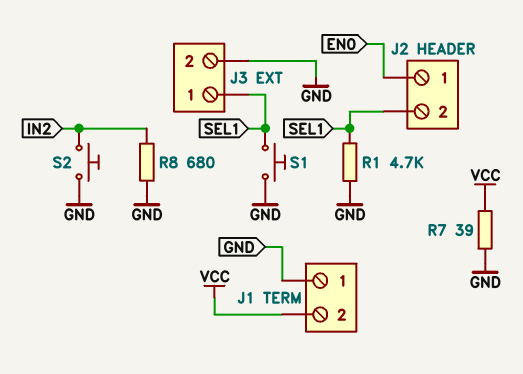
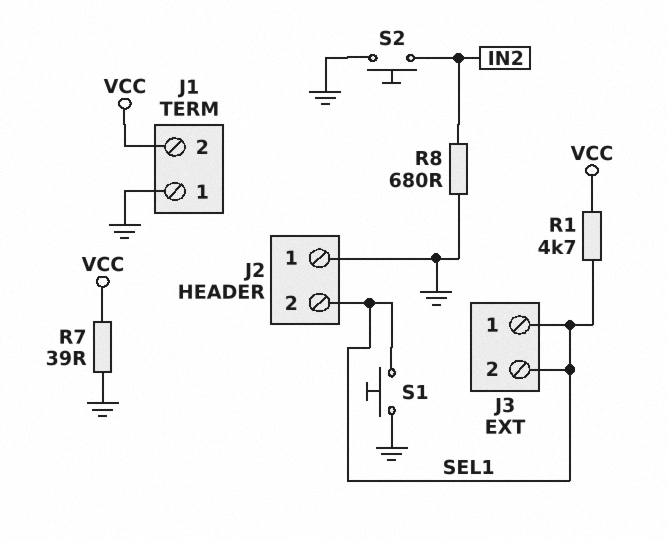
J2 pin 1: EN0 -> GND
J3 pin 2: GND -> SEL1
R1: 4.7k (GND, SEL1) -> 4.7k (SEL1, VCC)

